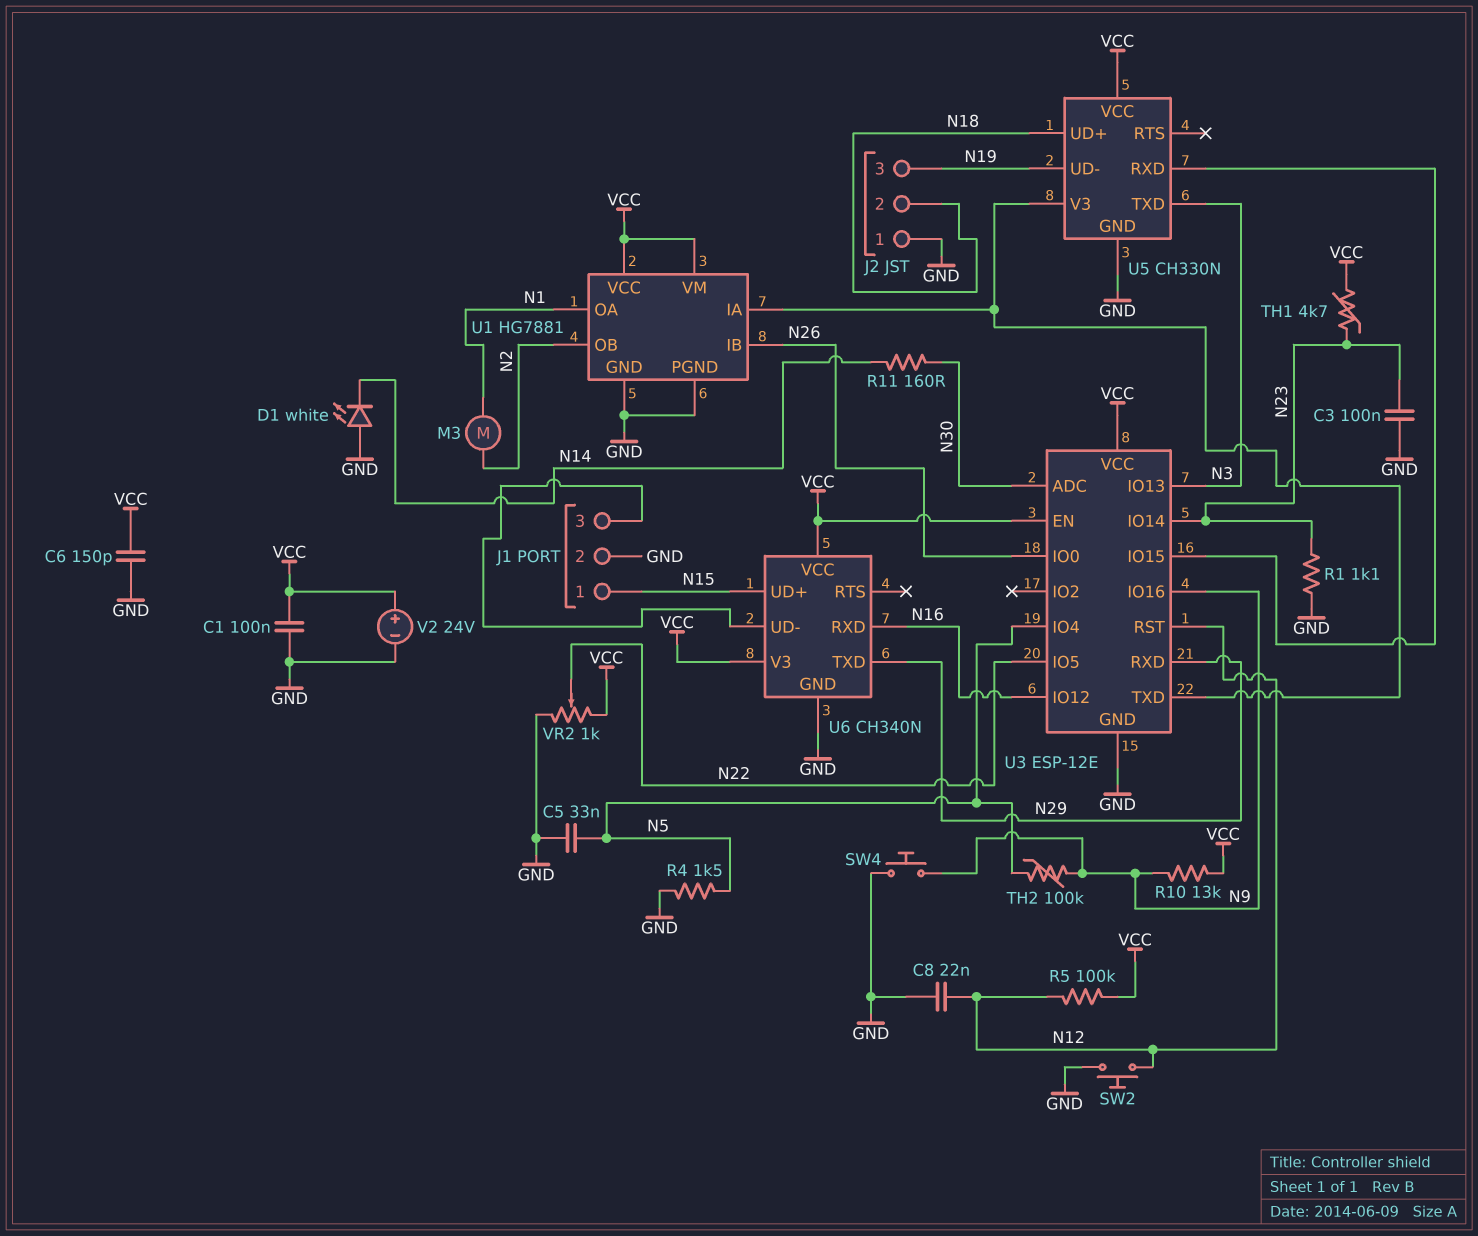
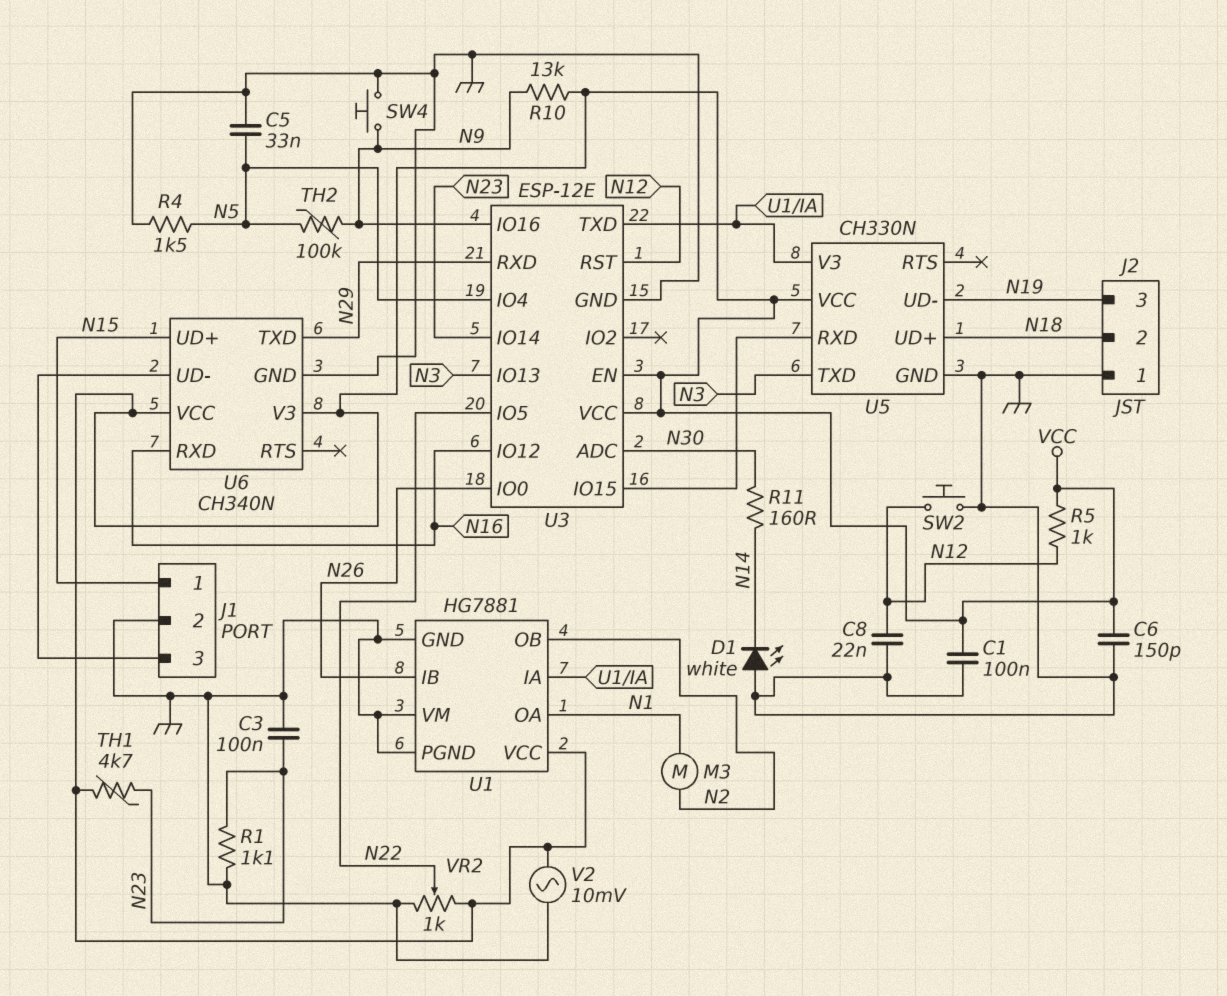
R5: 100k (N12, VCC) -> 1k (N12, VCC)
U1 pin VM: VCC -> GND
V2: 24V (plus VCC, minus GND) -> AC 10mV (GND, VCC)

